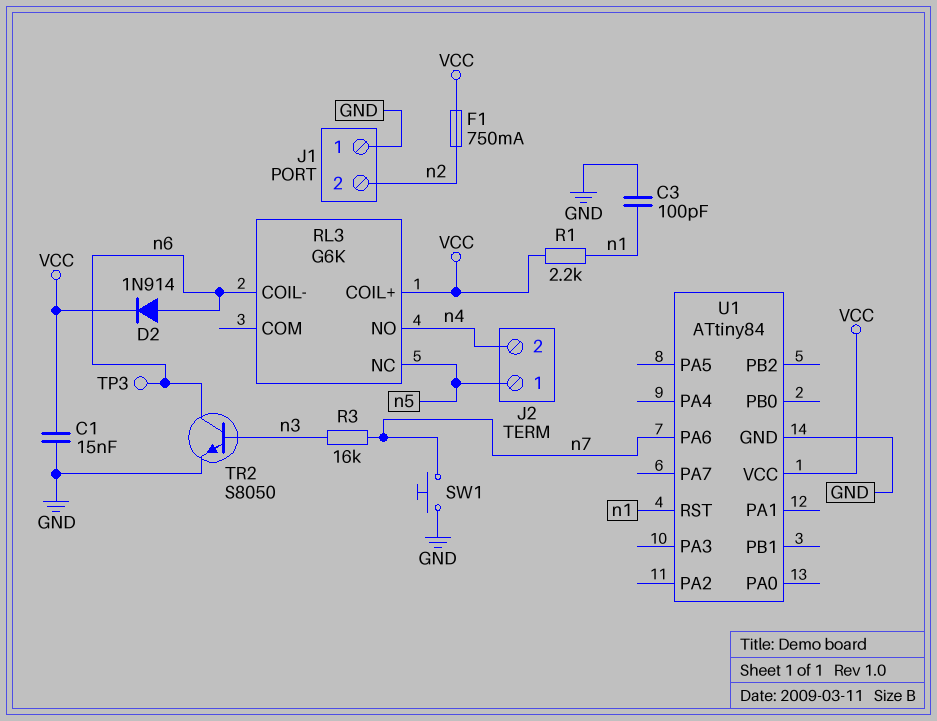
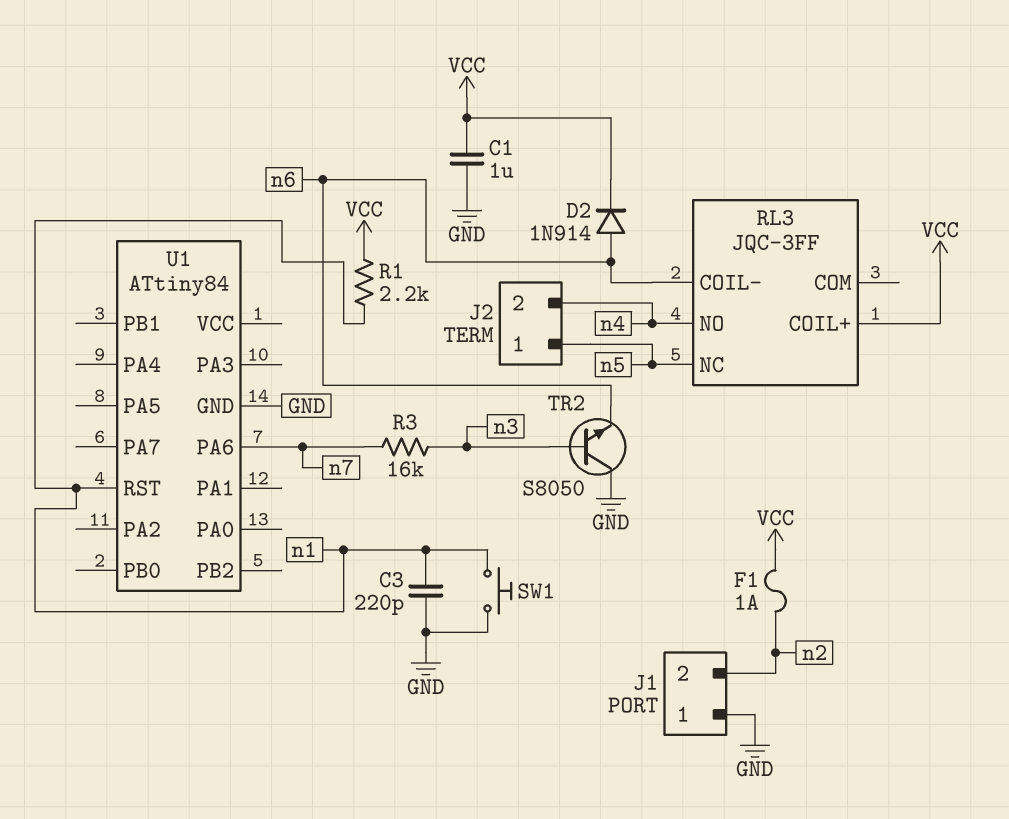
C1: 15nF (GND, VCC) -> 1uF (GND, VCC)
C3: 100pF (GND, n1) -> 220pF (GND, n1)
F1: 750mA (VCC, n2) -> 1A (VCC, n2)
RL3: G6K -> JQC-3FF
SW1: button (GND, n7) -> button (GND, n1)
TP3: test point (n6) -> none
TR2: NPN S8050 (B n3, C n6, E GND) -> NPN S8050 (B n3, C GND, E n6)
U1 pin VCC: VCC -> none

